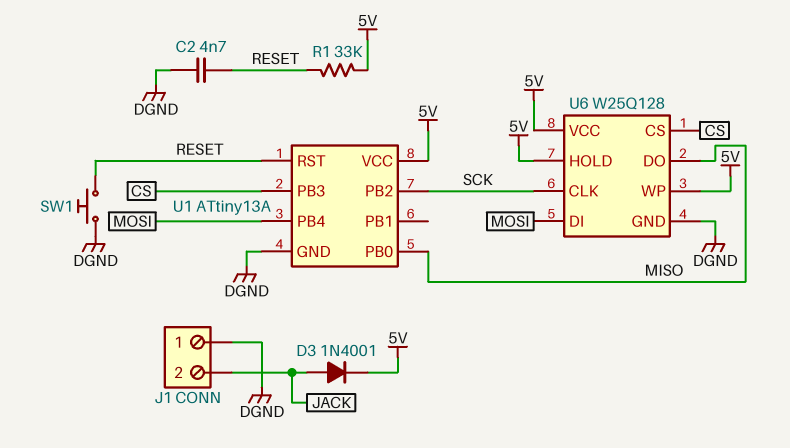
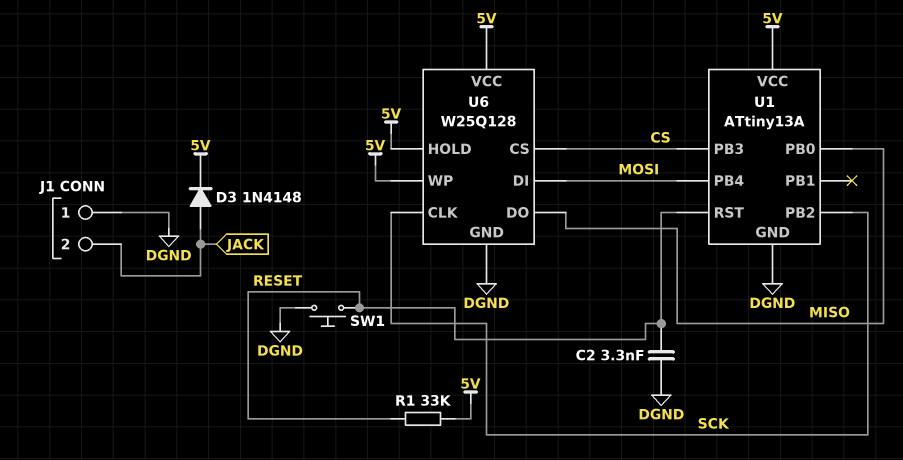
C2: 4.7nF (DGND, RESET) -> 3.3nF (DGND, RESET)
D3: diode 1N4001 (A JACK, K 5V) -> diode 1N4148 (A JACK, K 5V)

